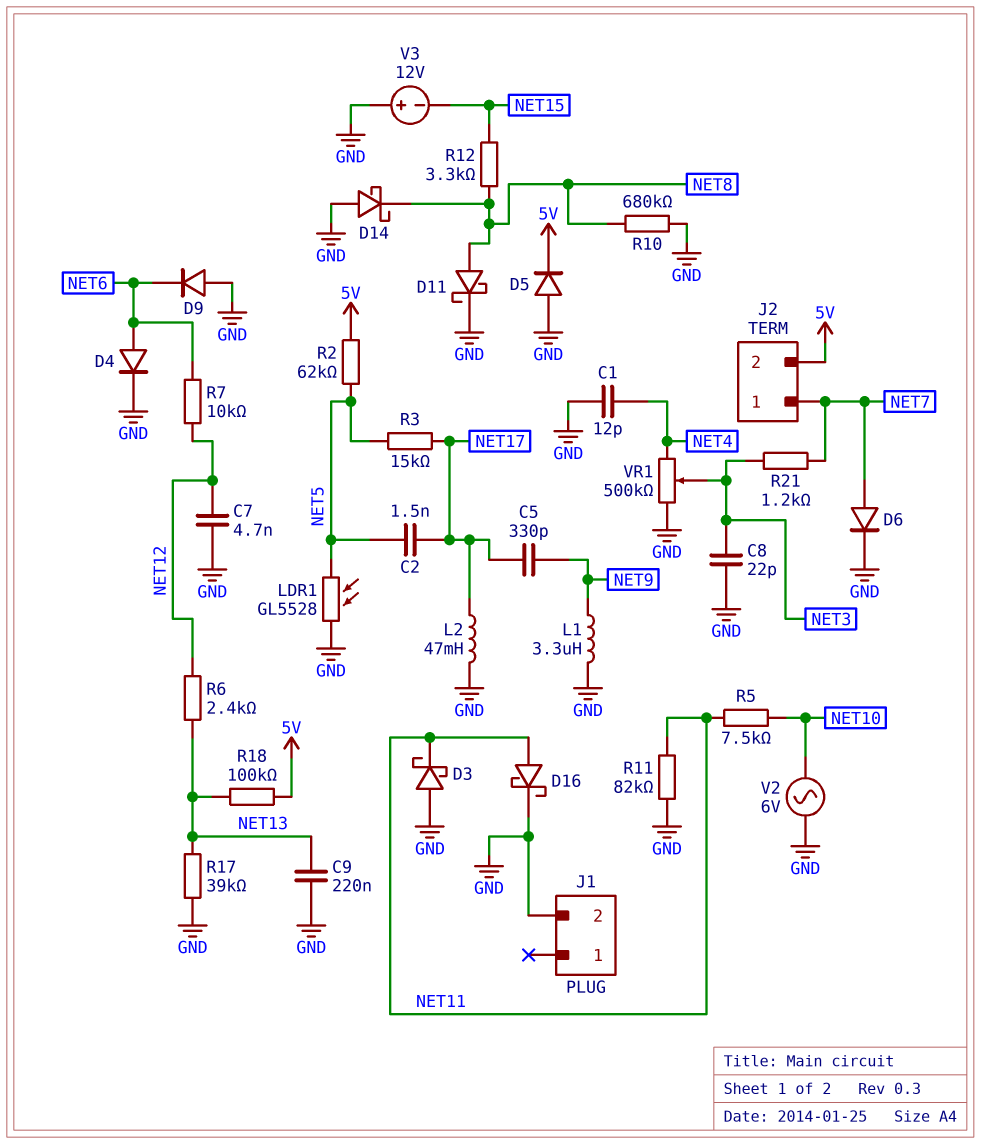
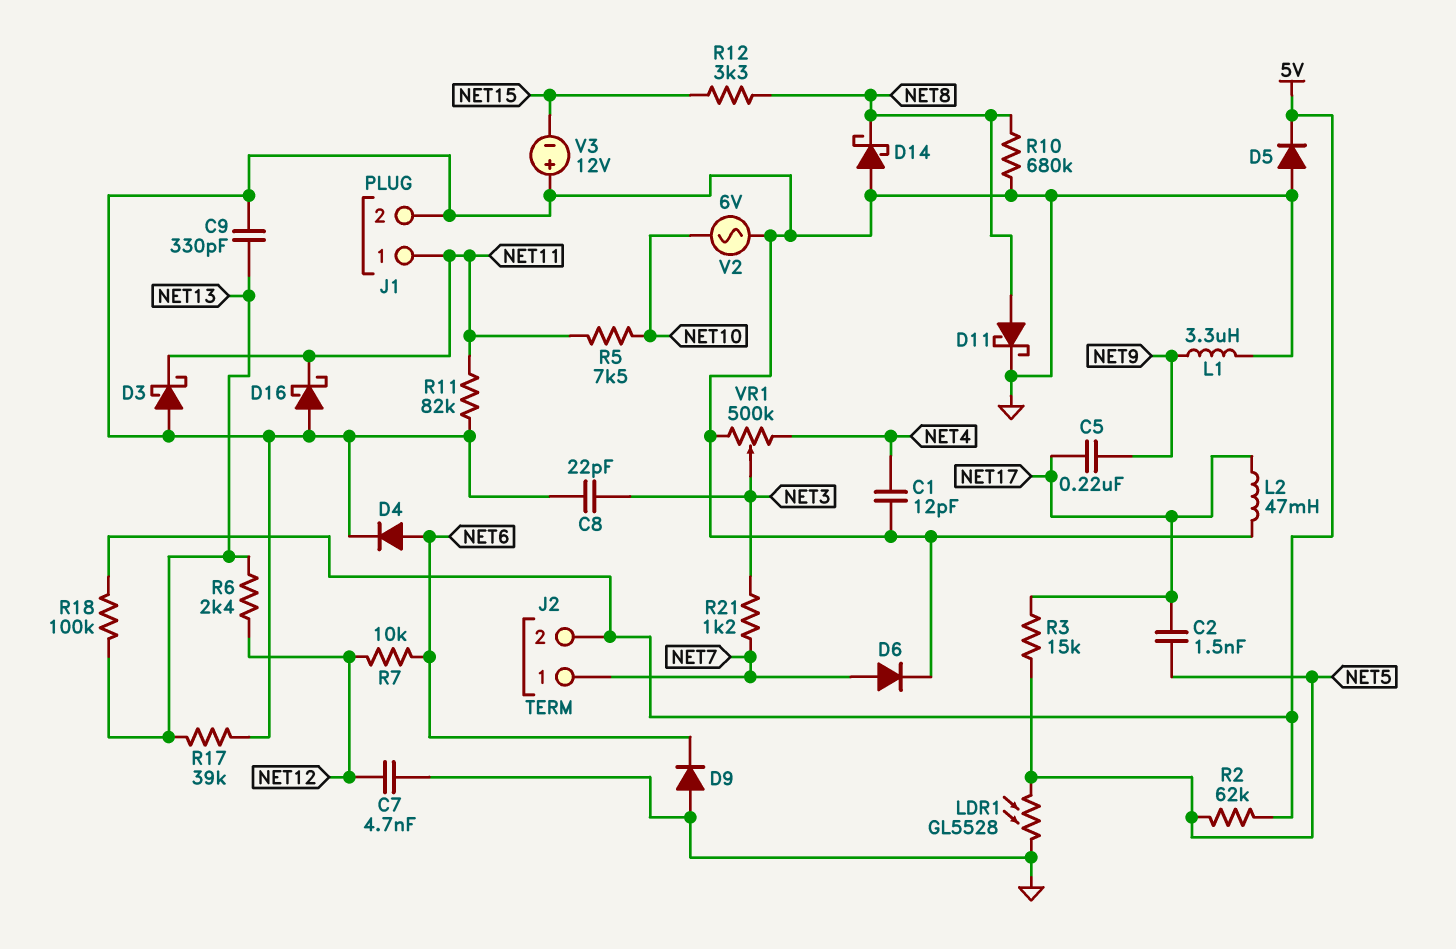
C5: 330pF (NET9, NET17) -> 220nF (NET9, NET17)
C9: 220nF (GND, NET13) -> 330pF (GND, NET13)
D16: schottky (A NET11, K GND) -> schottky (A GND, K NET11)
J1 pin 1: none -> NET11

